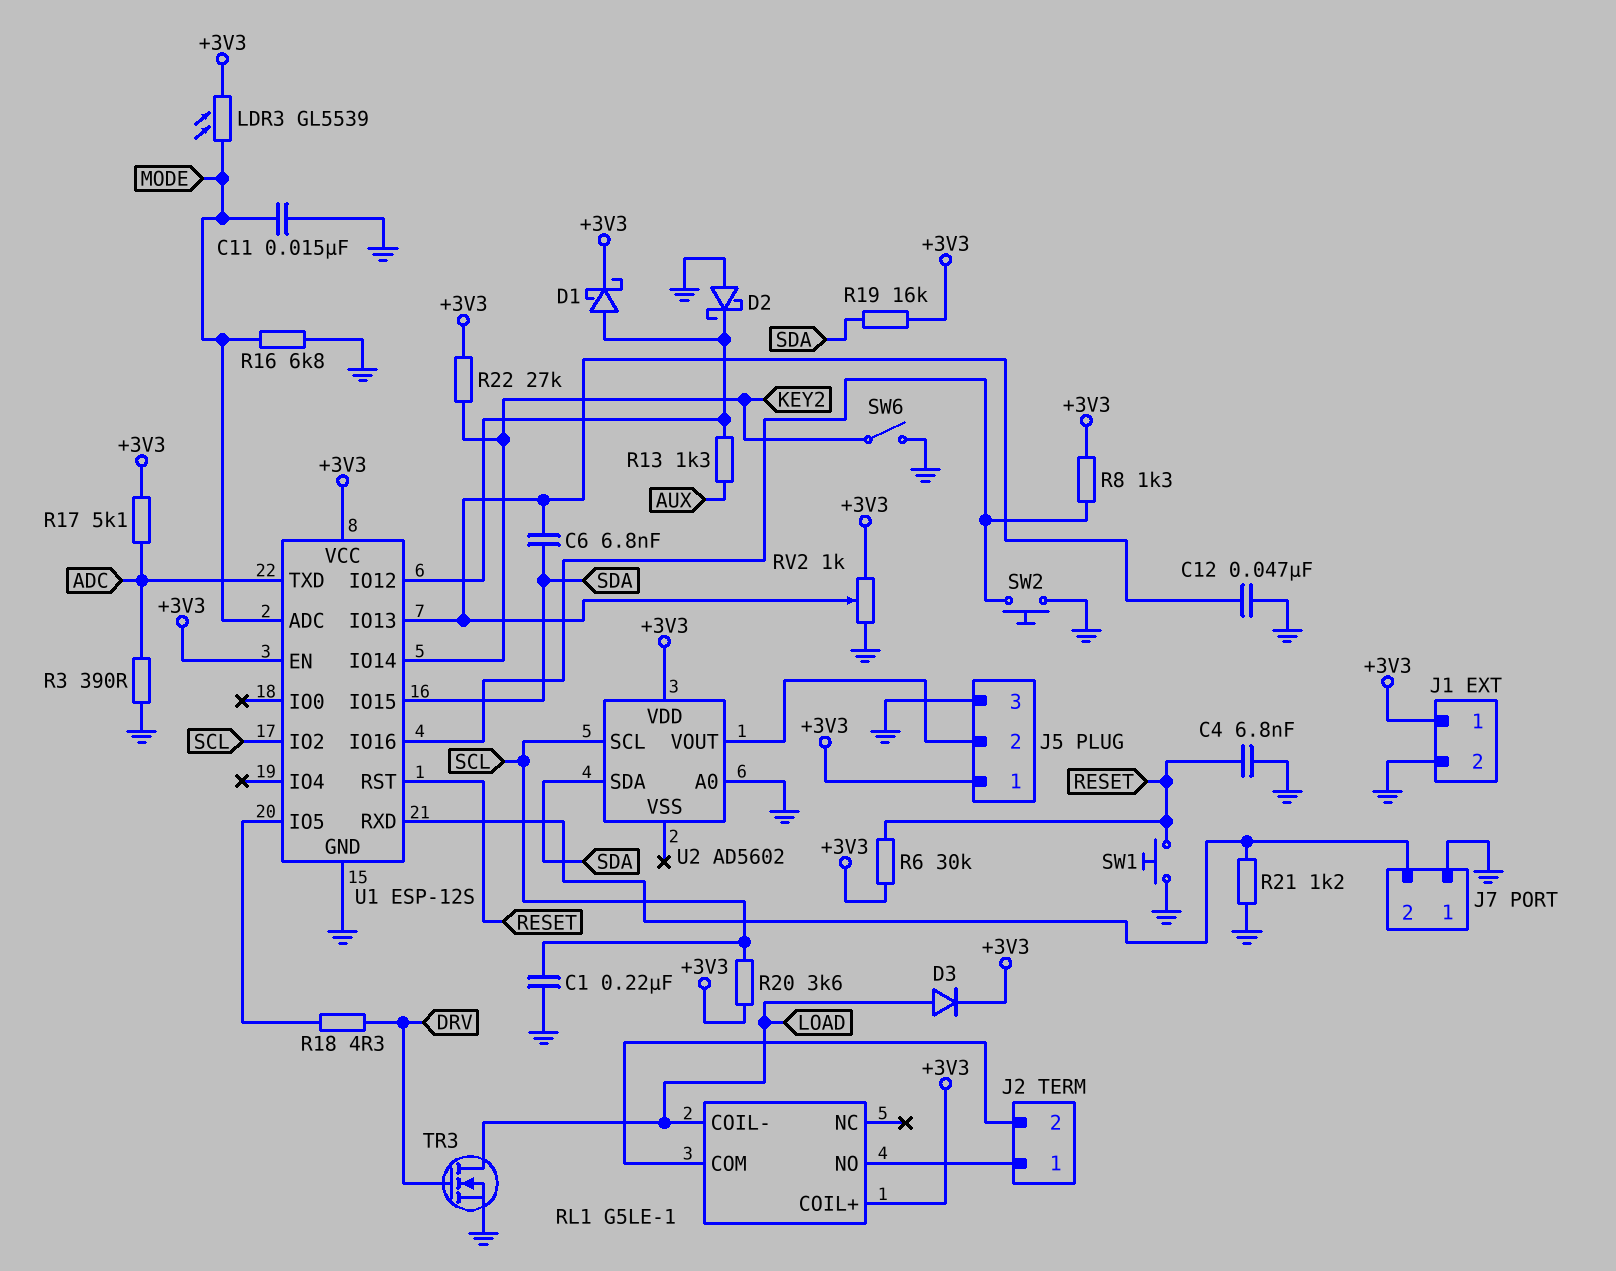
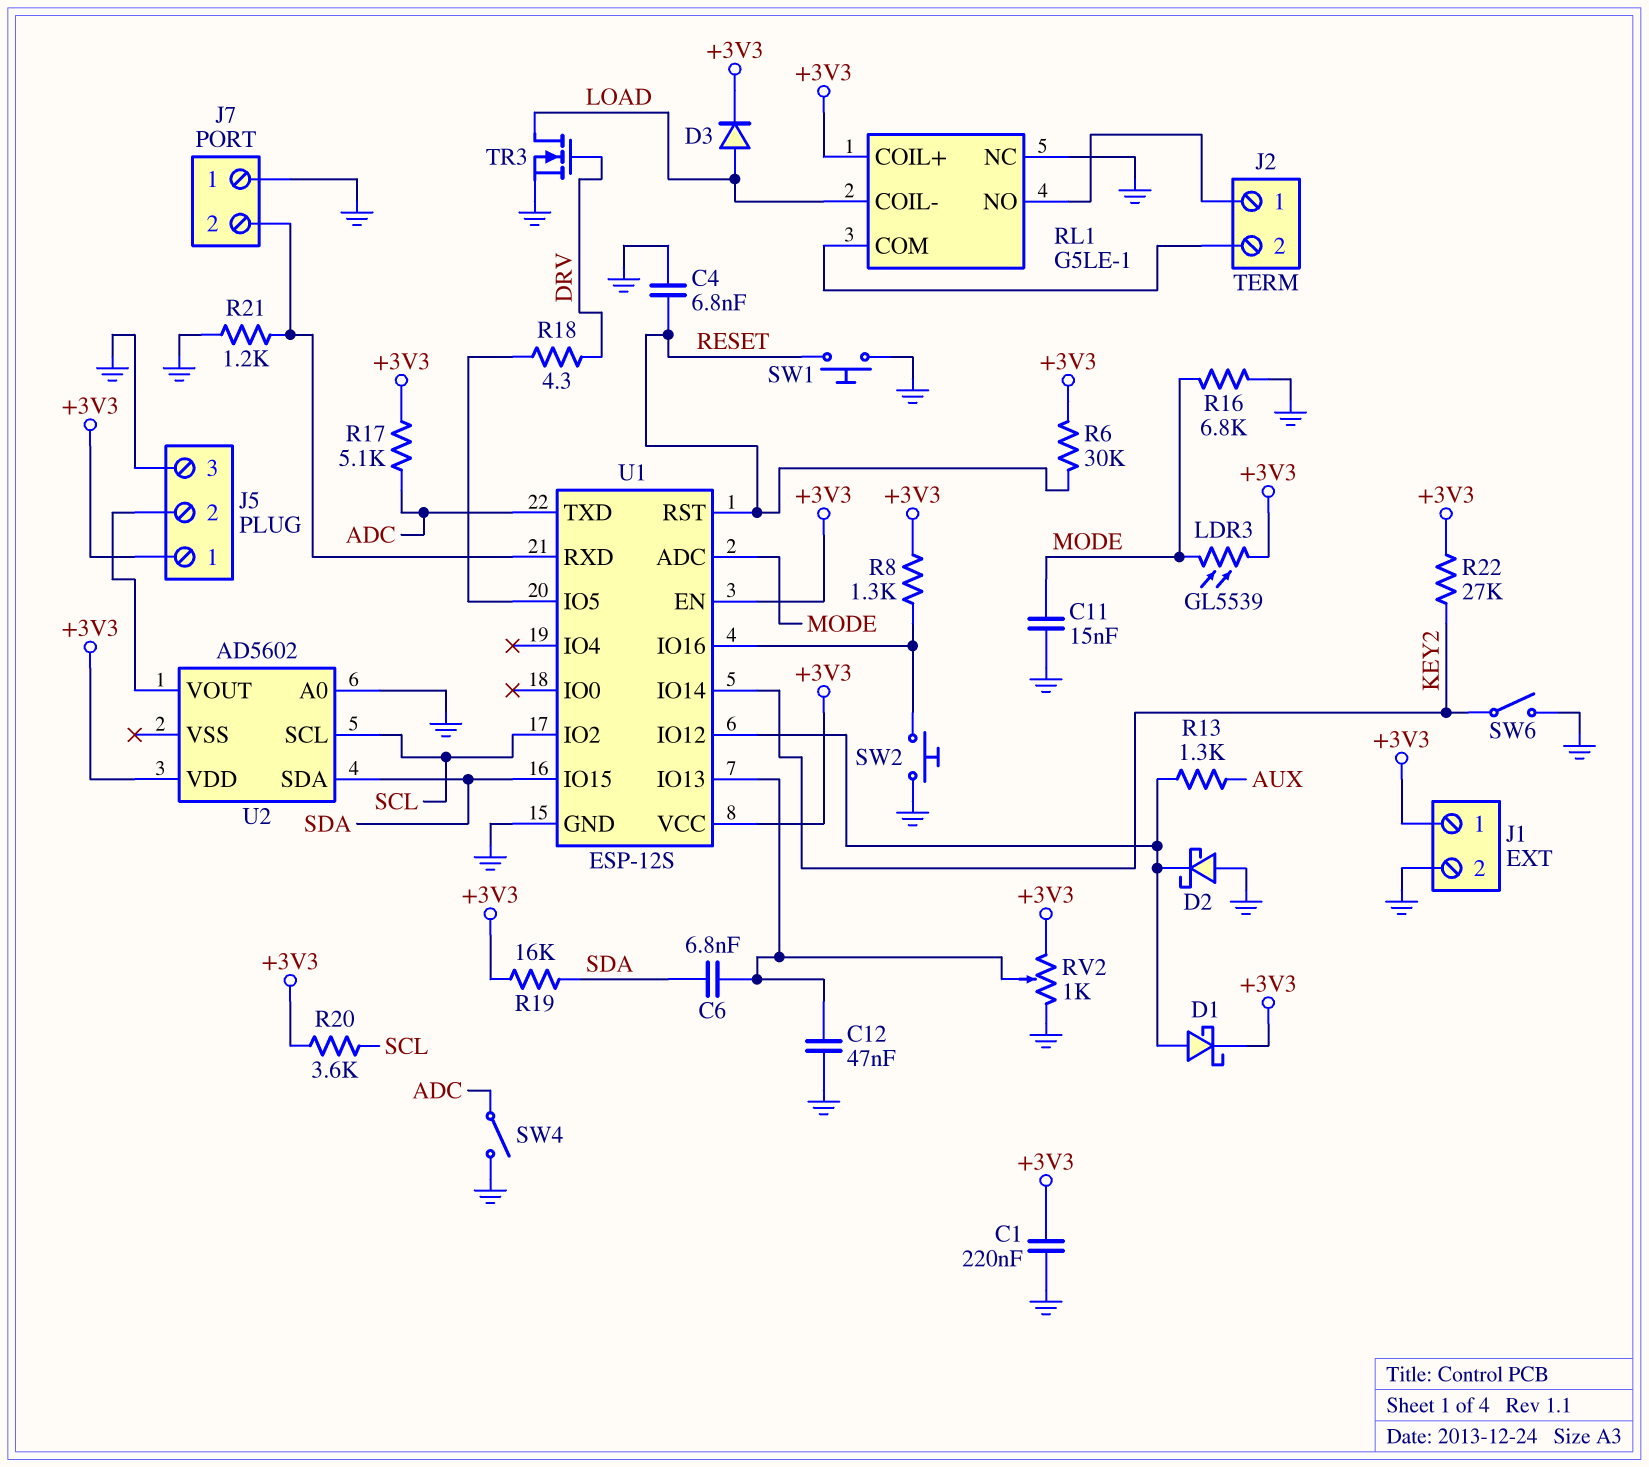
C1: 220nF (GND, SCL) -> 220nF (+3V3, GND)
R3: 390 (ADC, GND) -> none
RL1 pin NC: none -> GND
SW4: none -> switch (ADC, GND)

